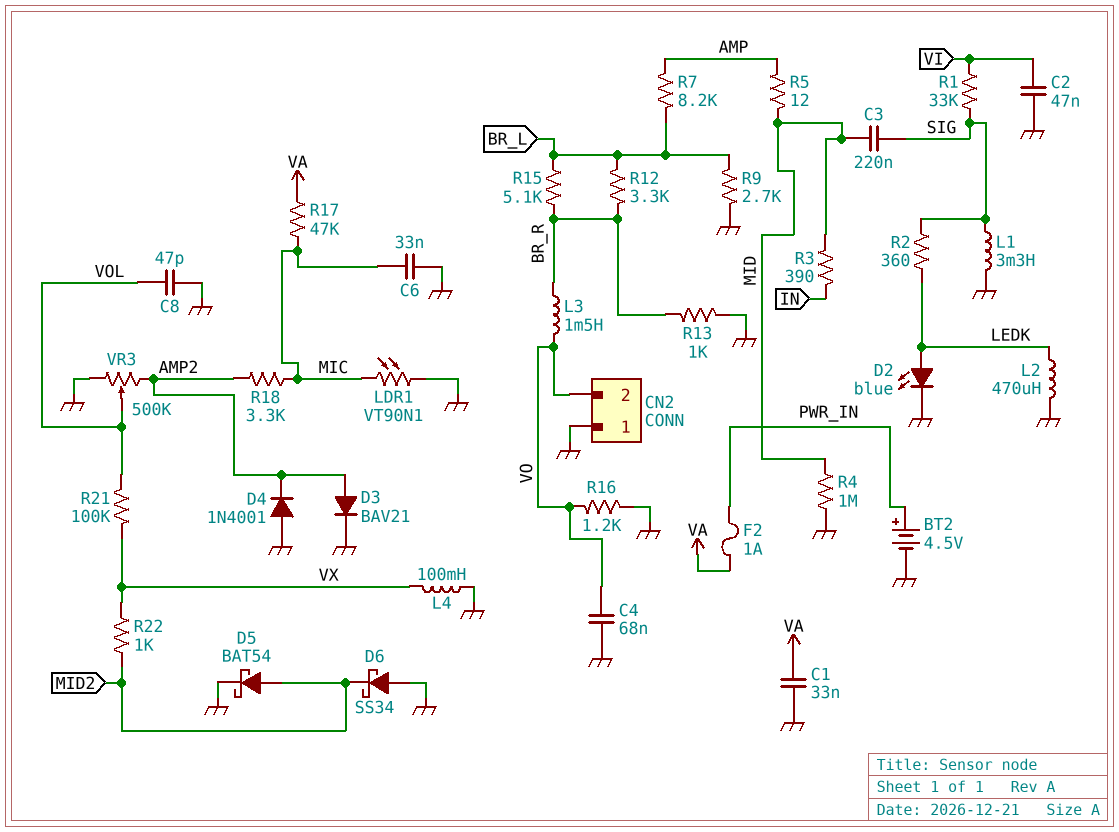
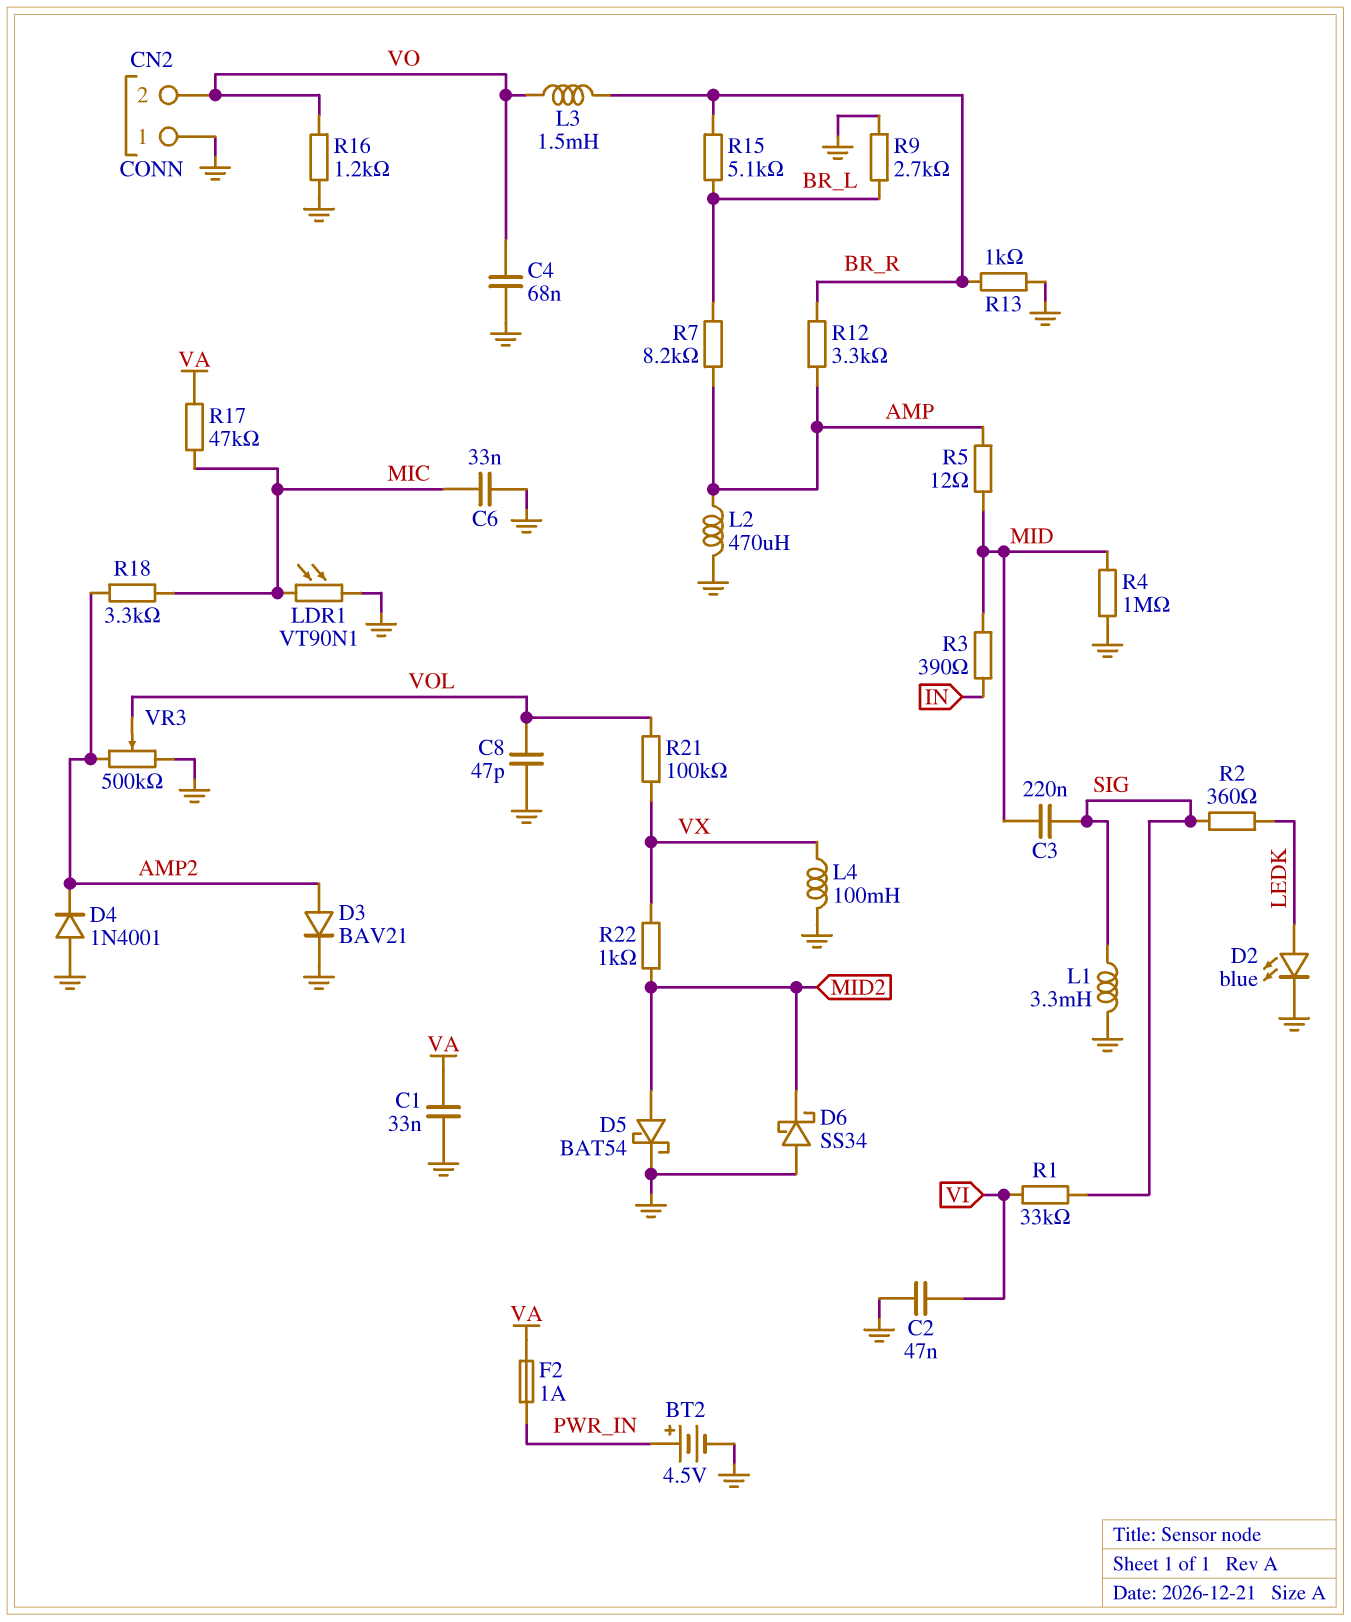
L2: 470uH (GND, LEDK) -> 470uH (AMP, GND)
R12: 3.3k (BR_L, BR_R) -> 3.3k (AMP, BR_R)

